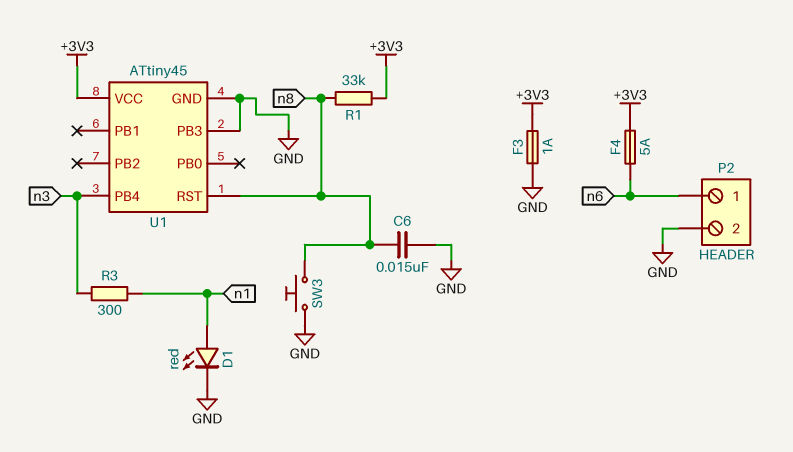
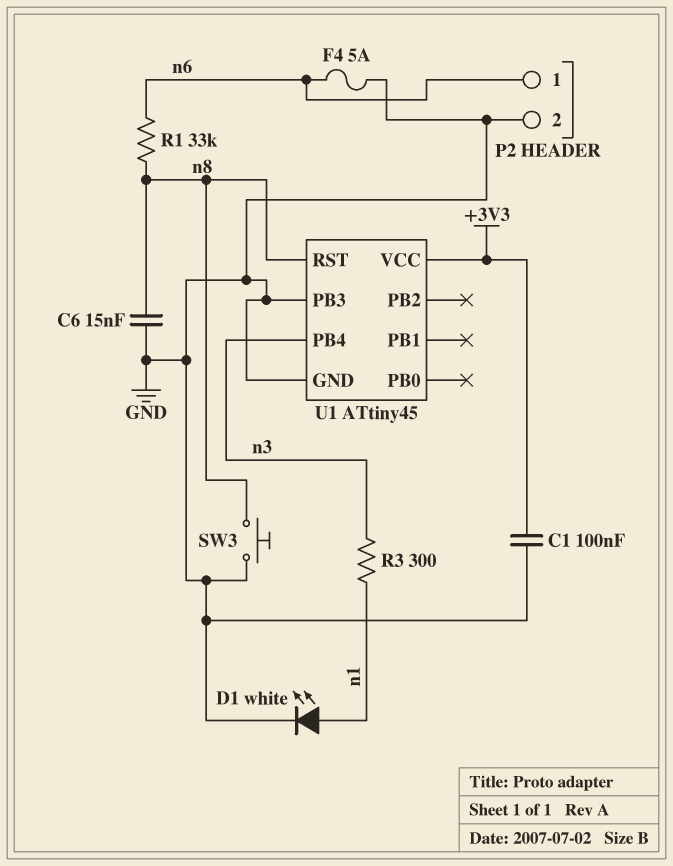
C1: none -> 100nF (+3V3, GND)
D1: LED red (A n1, K GND) -> LED white (A n1, K GND)
F3: 1A (+3V3, GND) -> none
F4: 5A (+3V3, n6) -> 5A (GND, n6)
R1: 33k (+3V3, n8) -> 33k (n6, n8)

